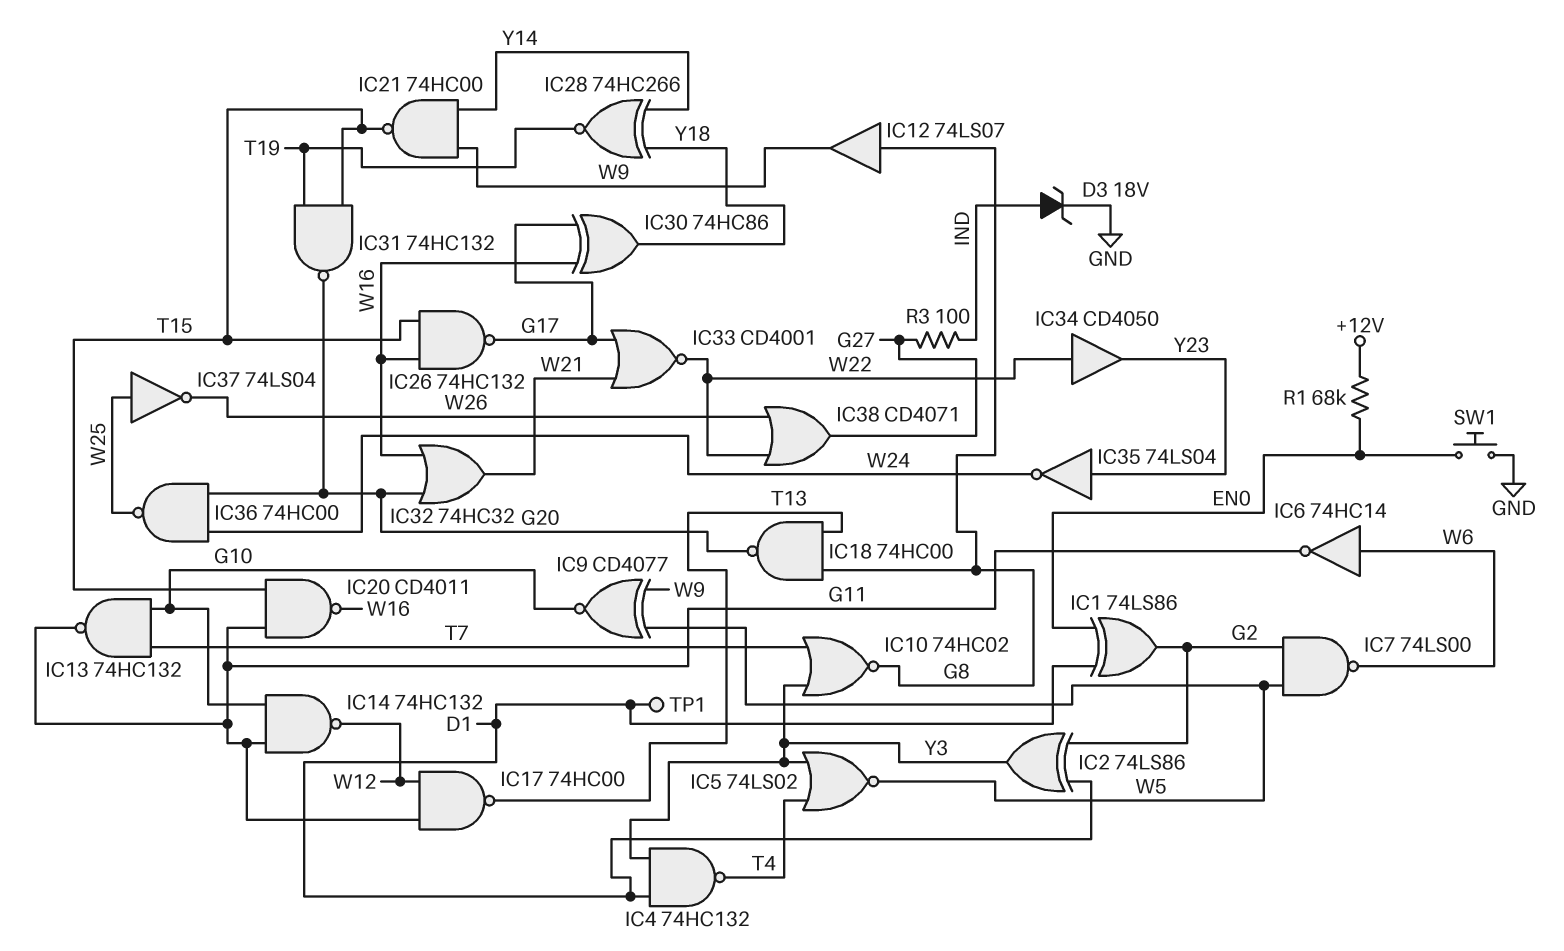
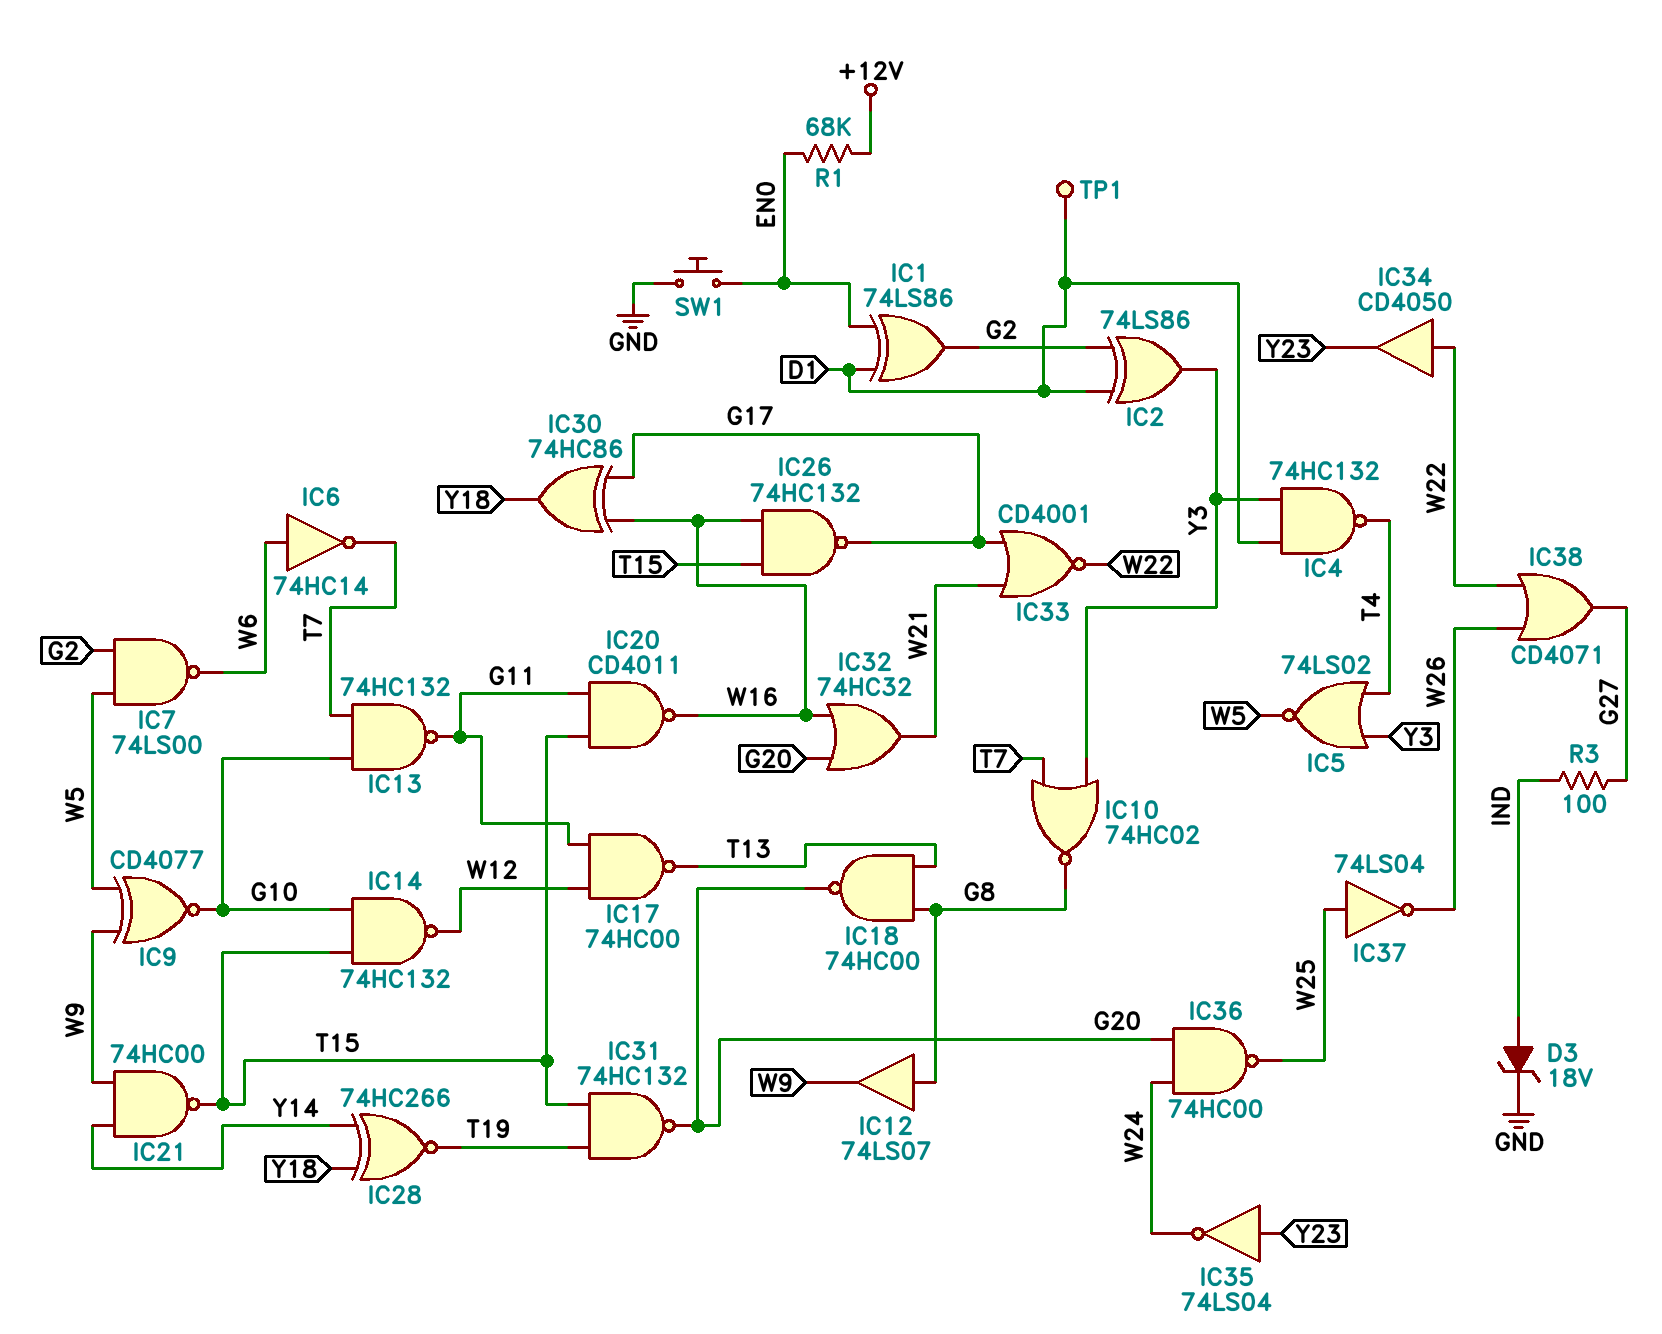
IC6: NOT 74HC14 (in W6, out G11) -> NOT 74HC14 (in W6, out T7)
IC14: NAND 74HC132 (in G10, in G11, out W12) -> NAND 74HC132 (in G10, in T15, out W12)

